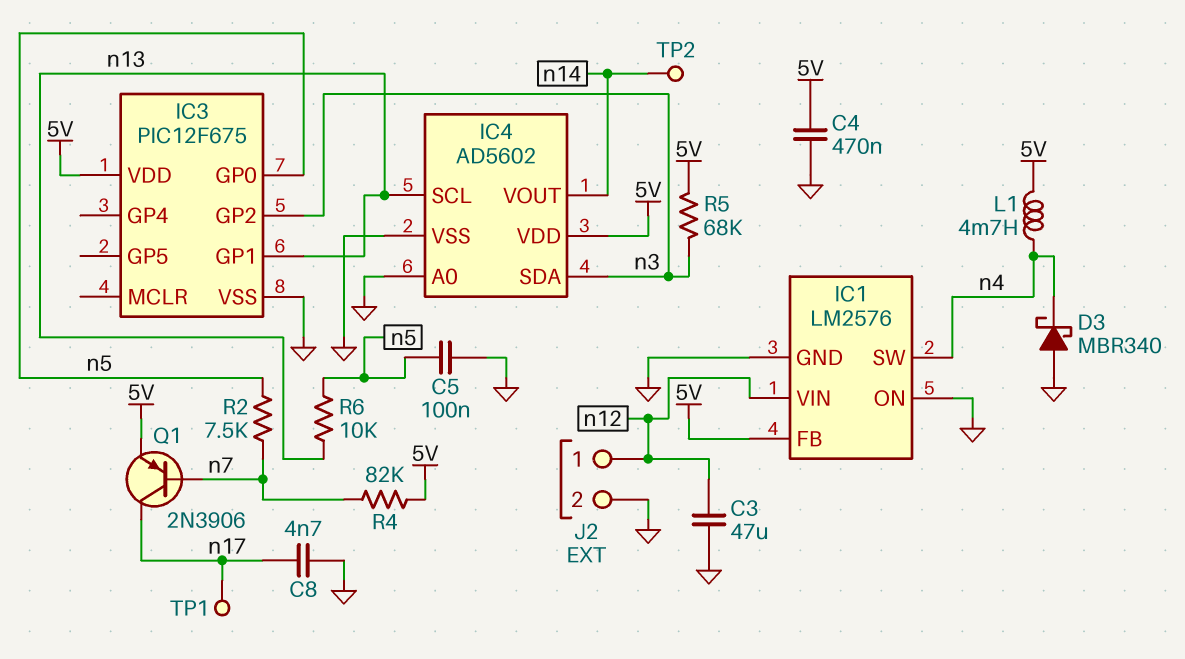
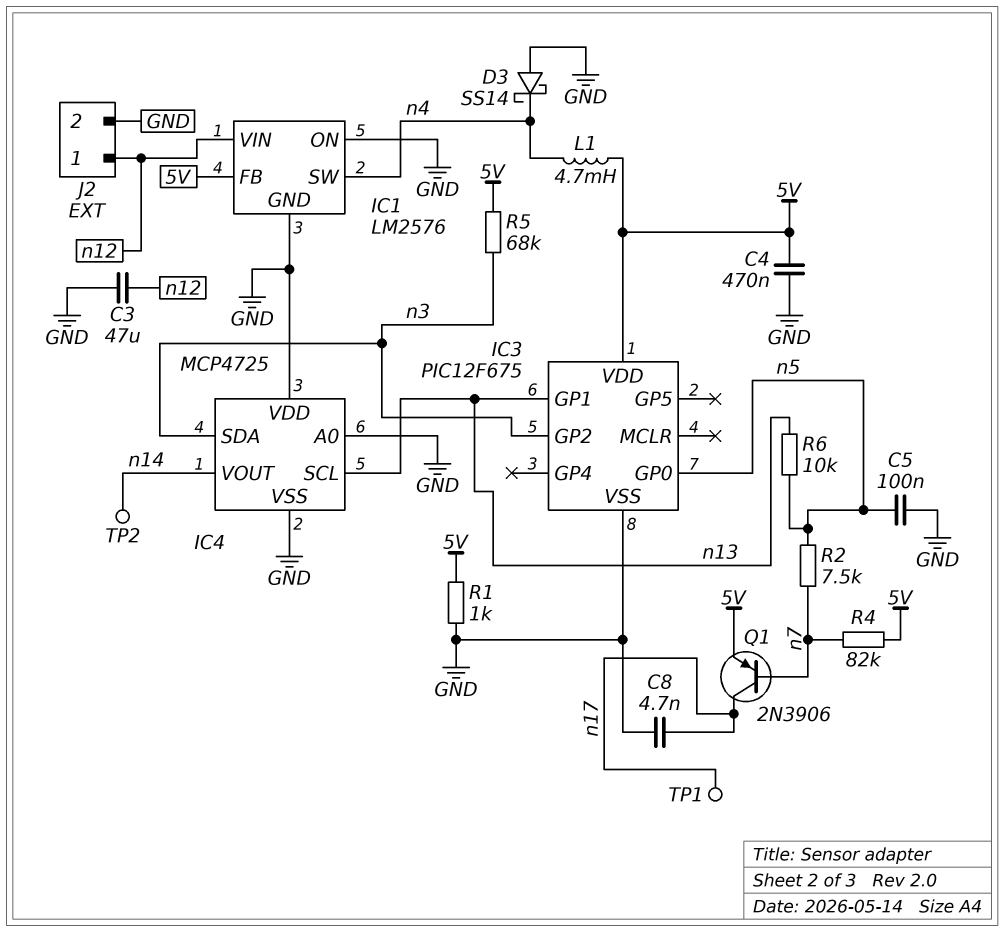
D3: schottky MBR340 (A GND, K n4) -> schottky SS14 (A GND, K n4)
IC4: AD5602 -> MCP4725
IC4 pin VDD: 5V -> GND
R1: none -> 1k (5V, GND)

